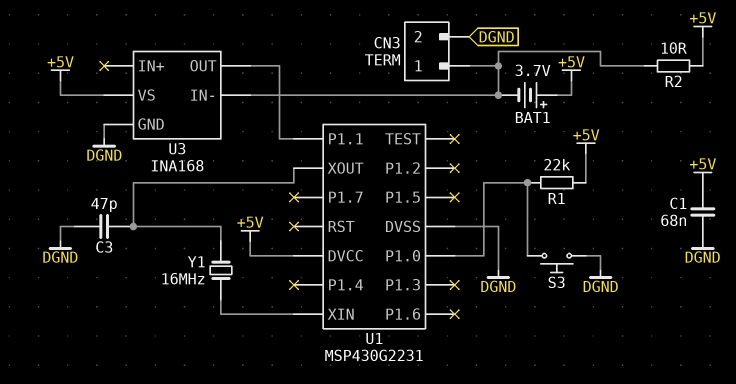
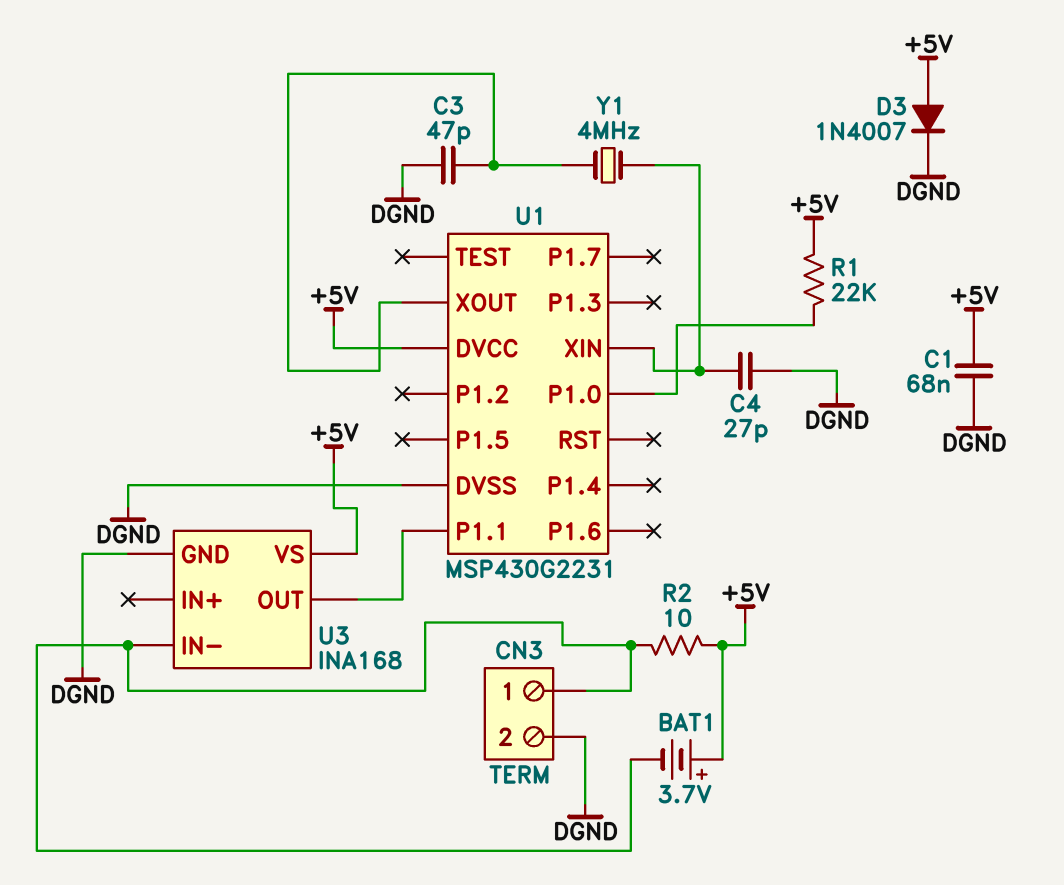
C4: none -> 27pF (DGND, U1/XIN)
D3: none -> diode 1N4007 (A +5V, K DGND)
S3: button (DGND, U1/P1.0) -> none
Y1: 16MHz (U1/XIN, U1/XOUT) -> 4MHz (U1/XIN, U1/XOUT)

